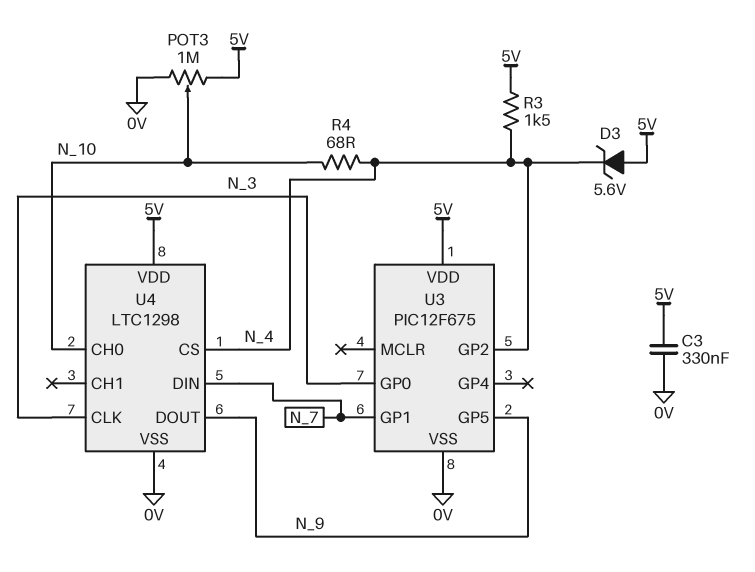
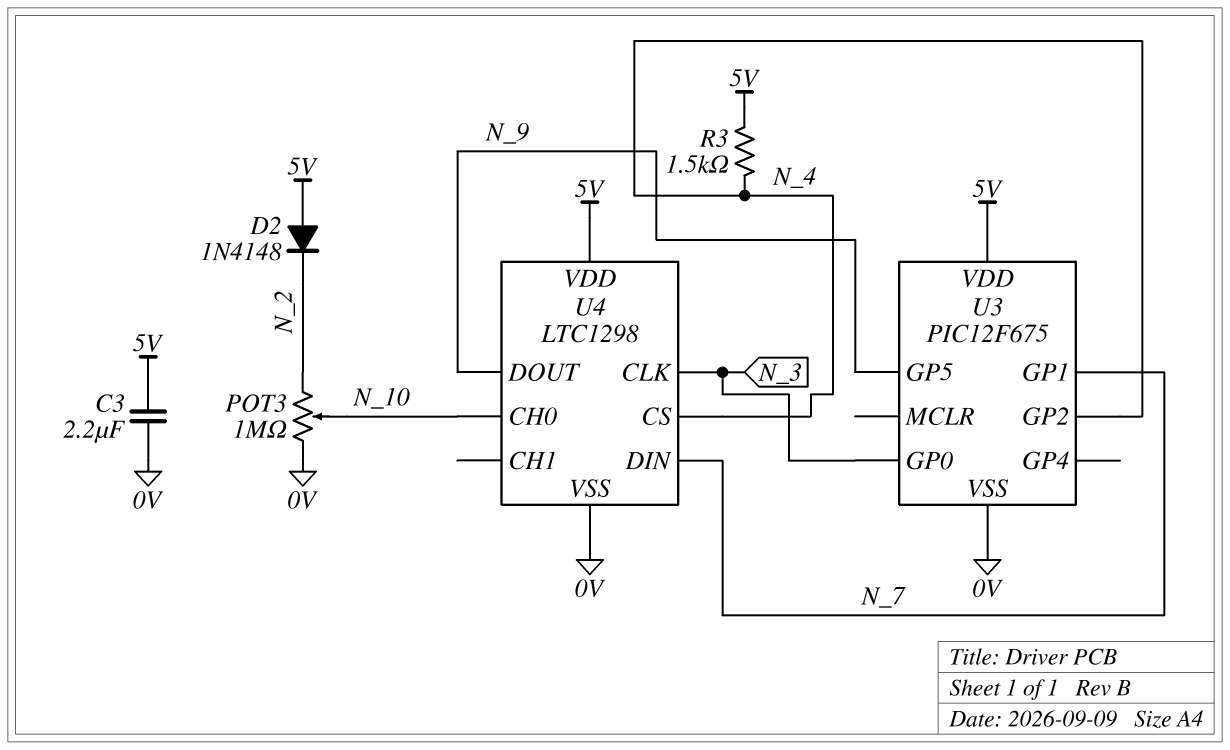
C3: 330nF (0V, 5V) -> 2.2uF (0V, 5V)
D2: none -> diode 1N4148 (A 5V, K N_2)
D3: zener 5.6V (A 5V, K N_4) -> none
POT3: 1M (0V, 5V, wiper N_10) -> 1M (0V, N_2, wiper N_10)
R4: 68 (N_4, N_10) -> none

